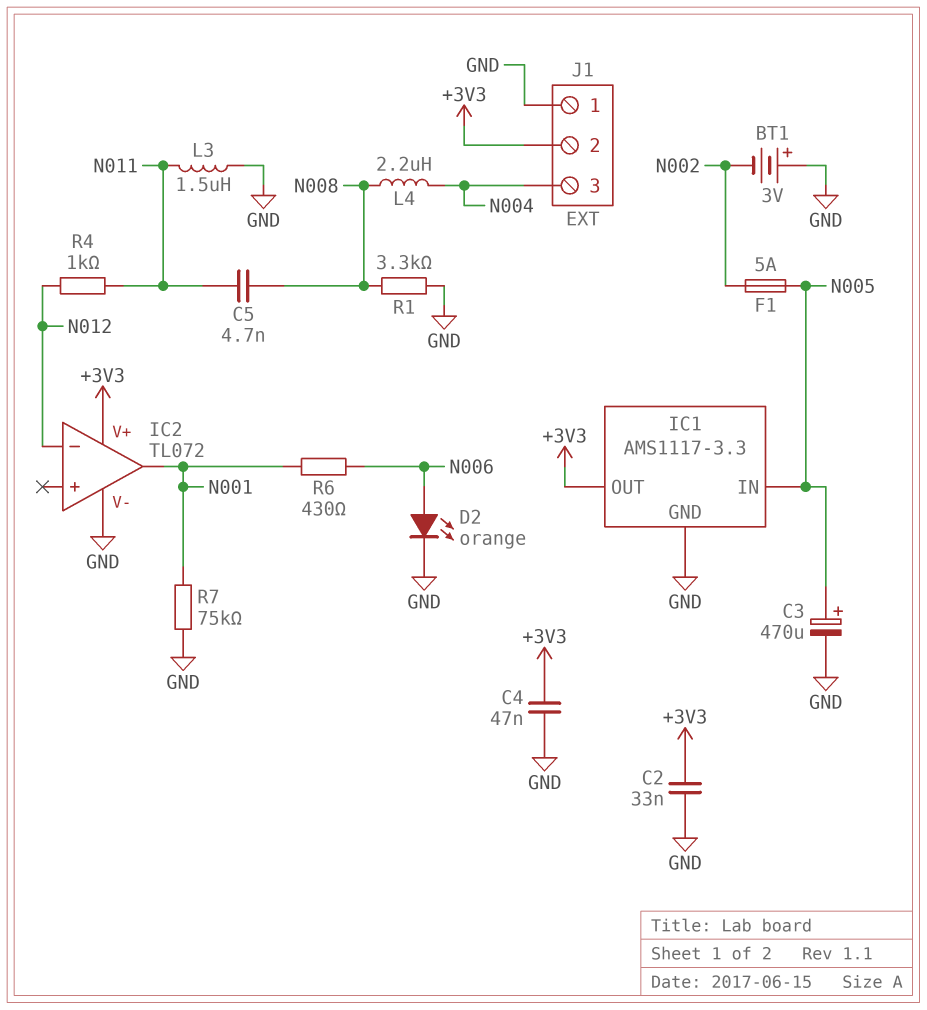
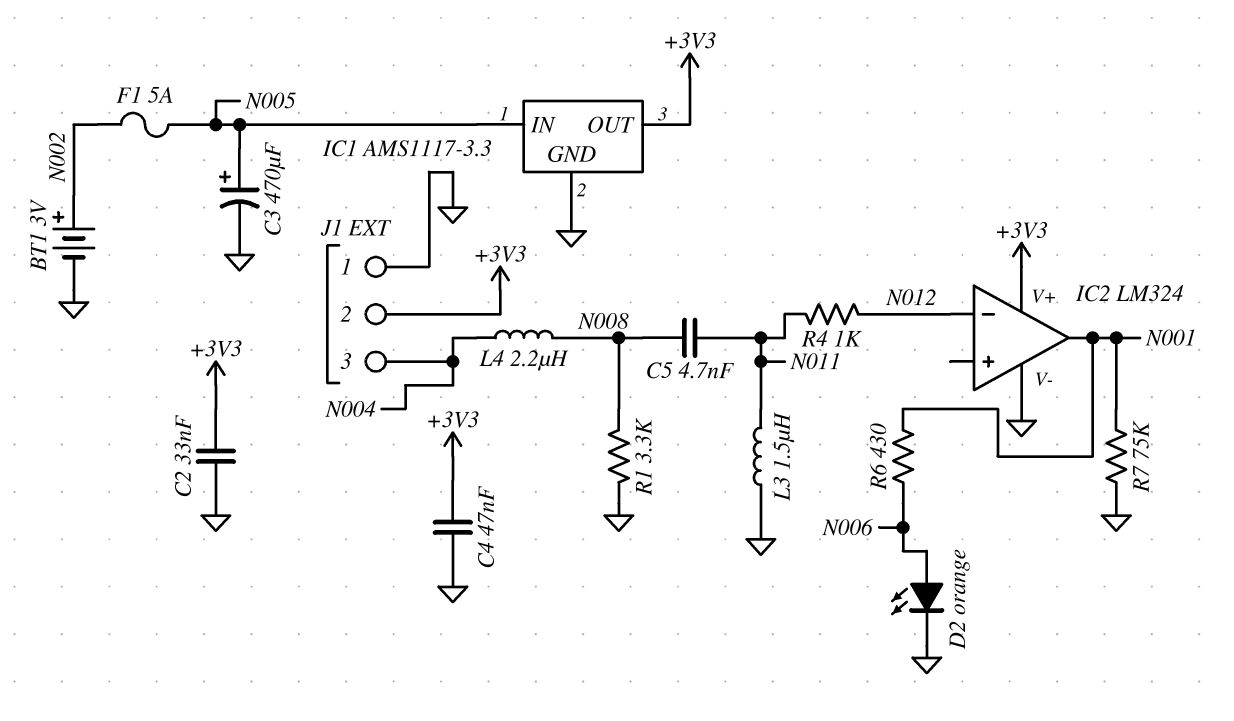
BT1: 3V (plus GND, minus N002) -> 3V (plus N002, minus GND)
IC2: TL072 -> LM324

